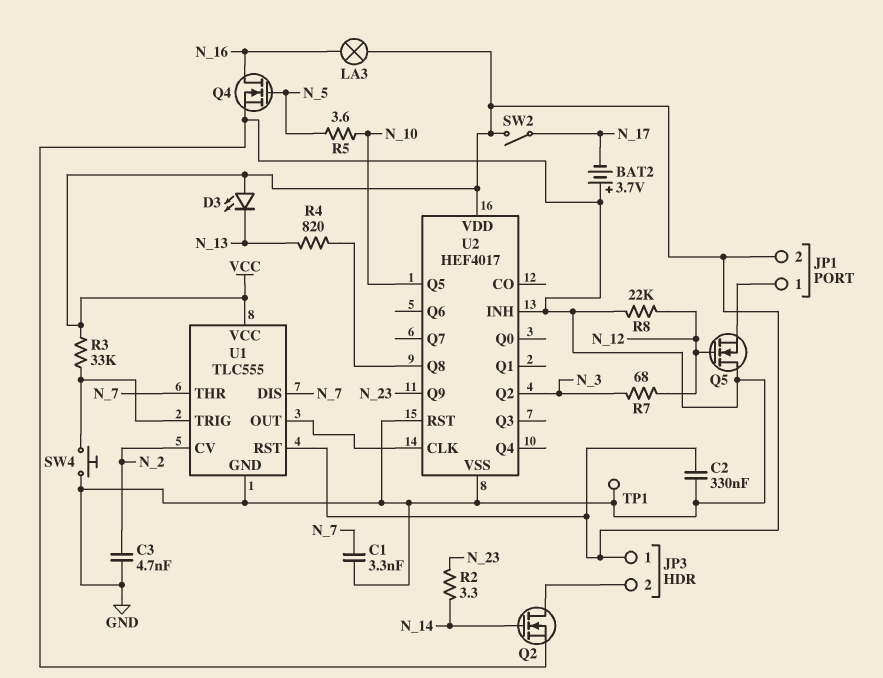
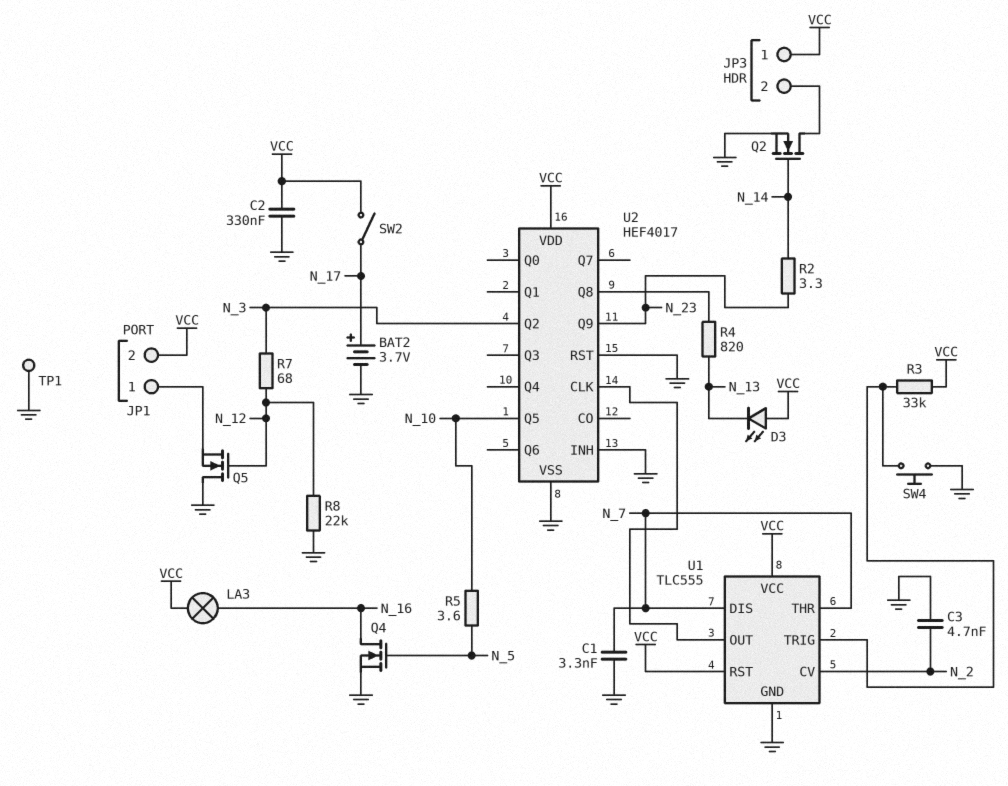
BAT2: 3.7V (plus GND, minus N_17) -> 3.7V (plus N_17, minus GND)

